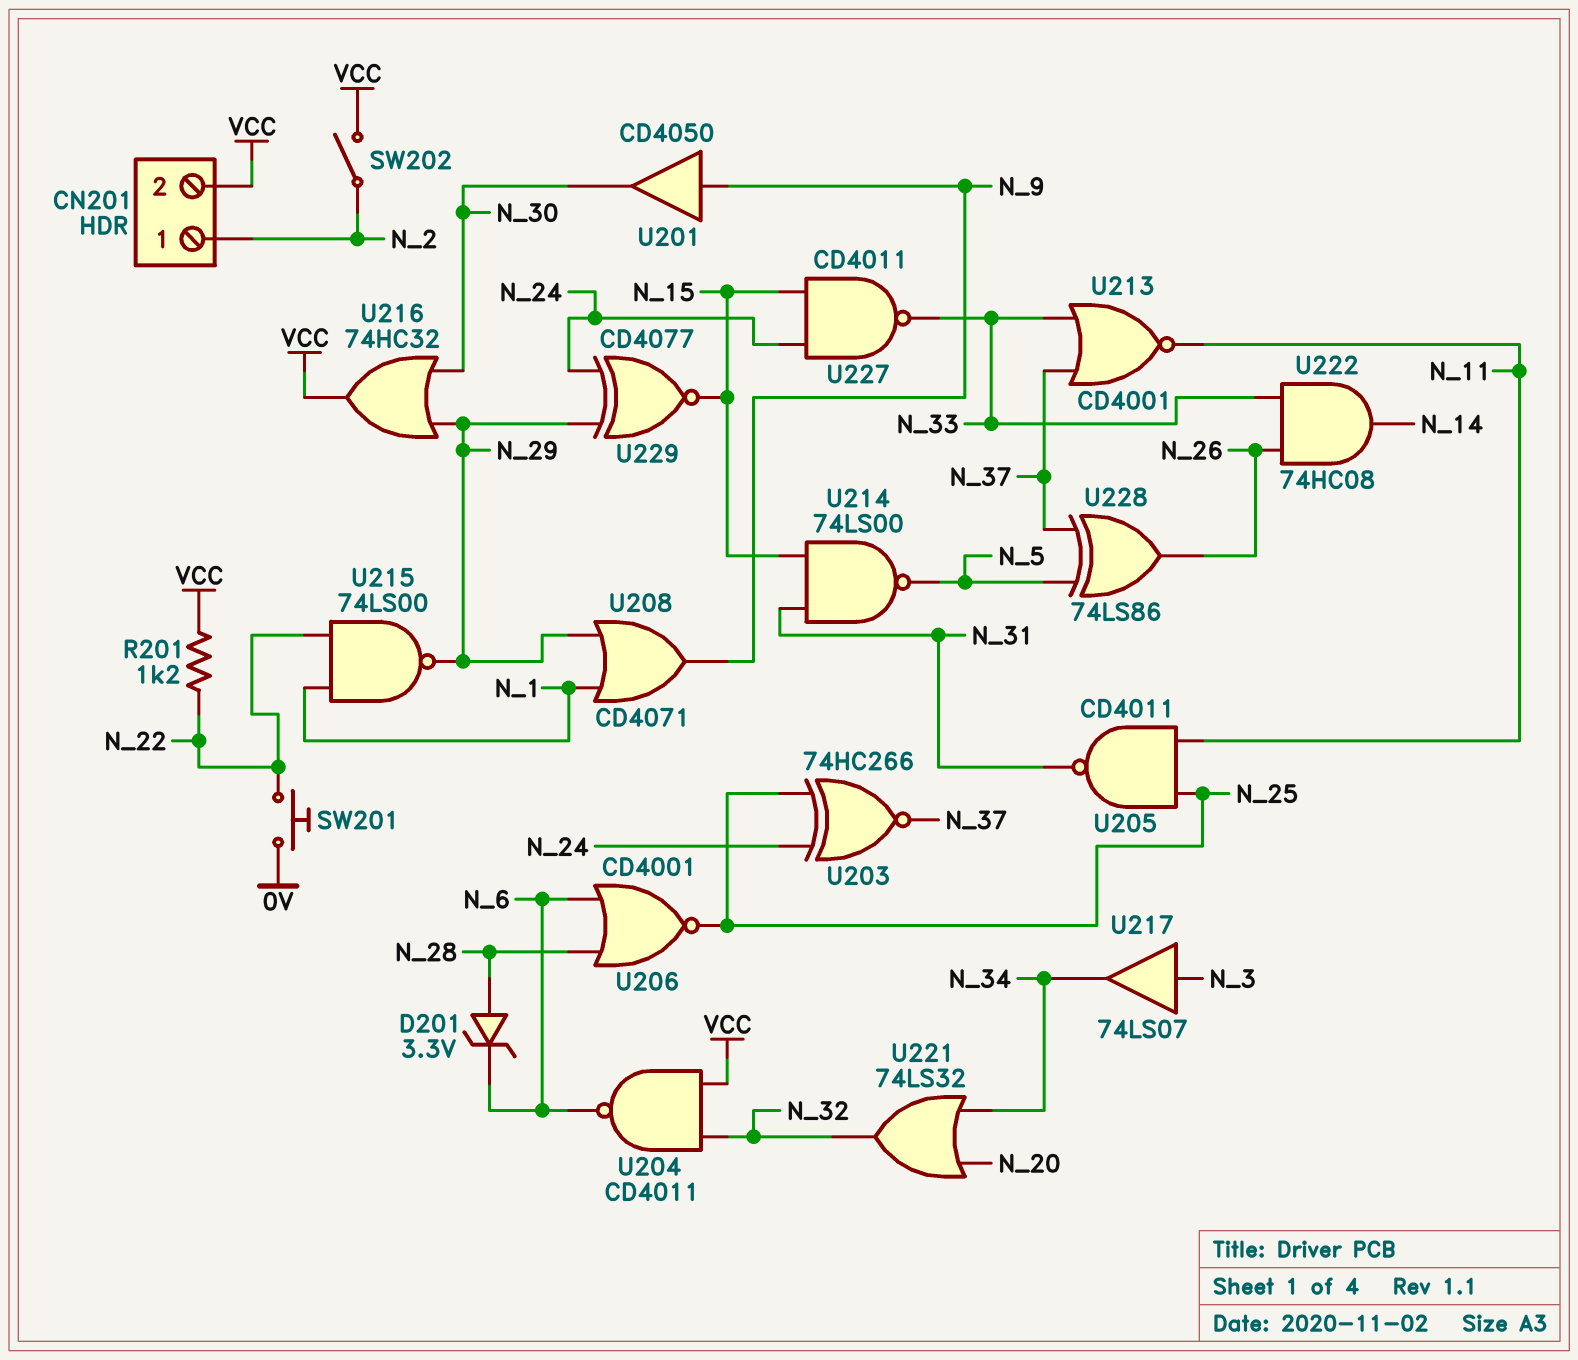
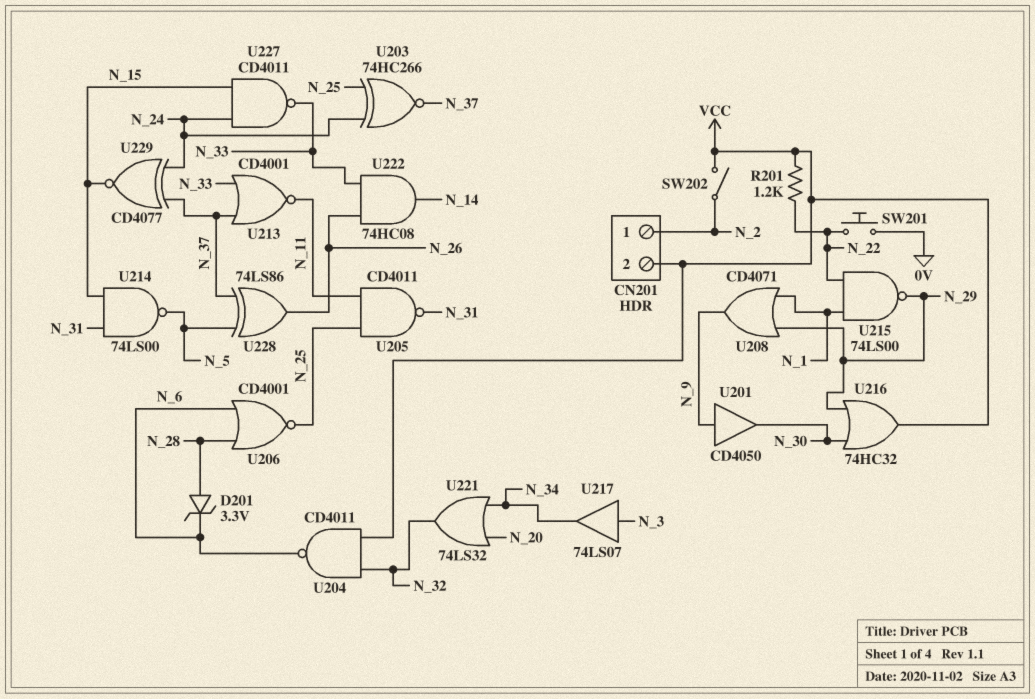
U229: XNOR CD4077 (in N_24, in N_29, out N_15) -> XNOR CD4077 (in N_24, in N_37, out N_15)

